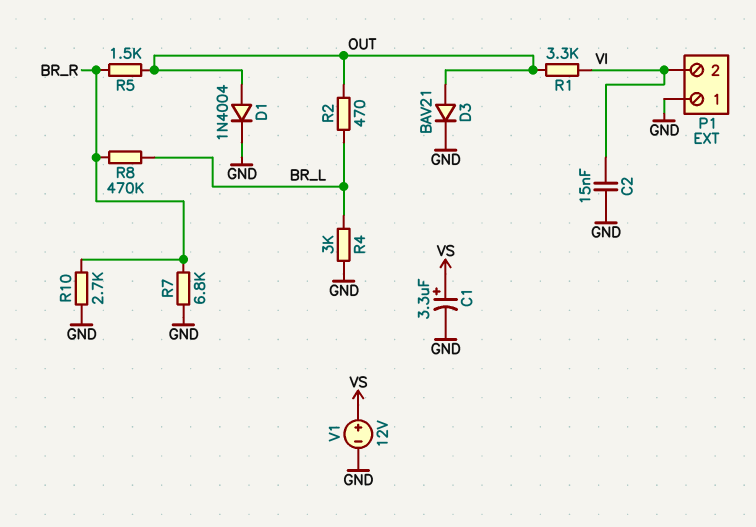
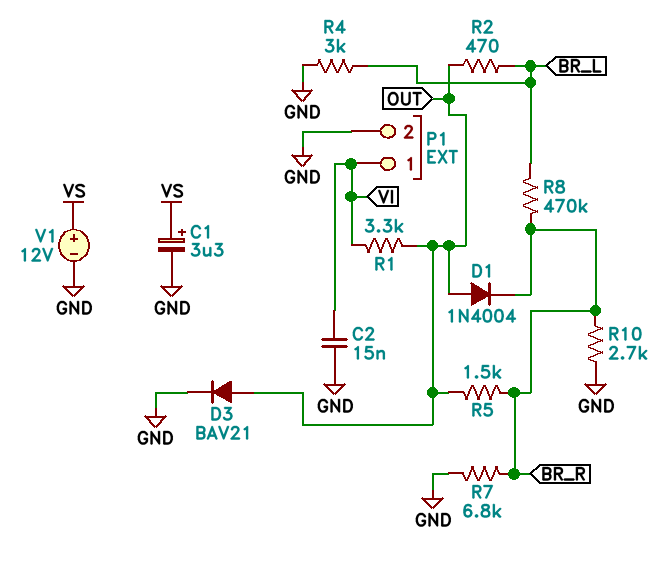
D1: diode 1N4004 (A OUT, K GND) -> diode 1N4004 (A OUT, K BR_R)
P1 pin 1: GND -> VI
P1 pin 2: VI -> GND

